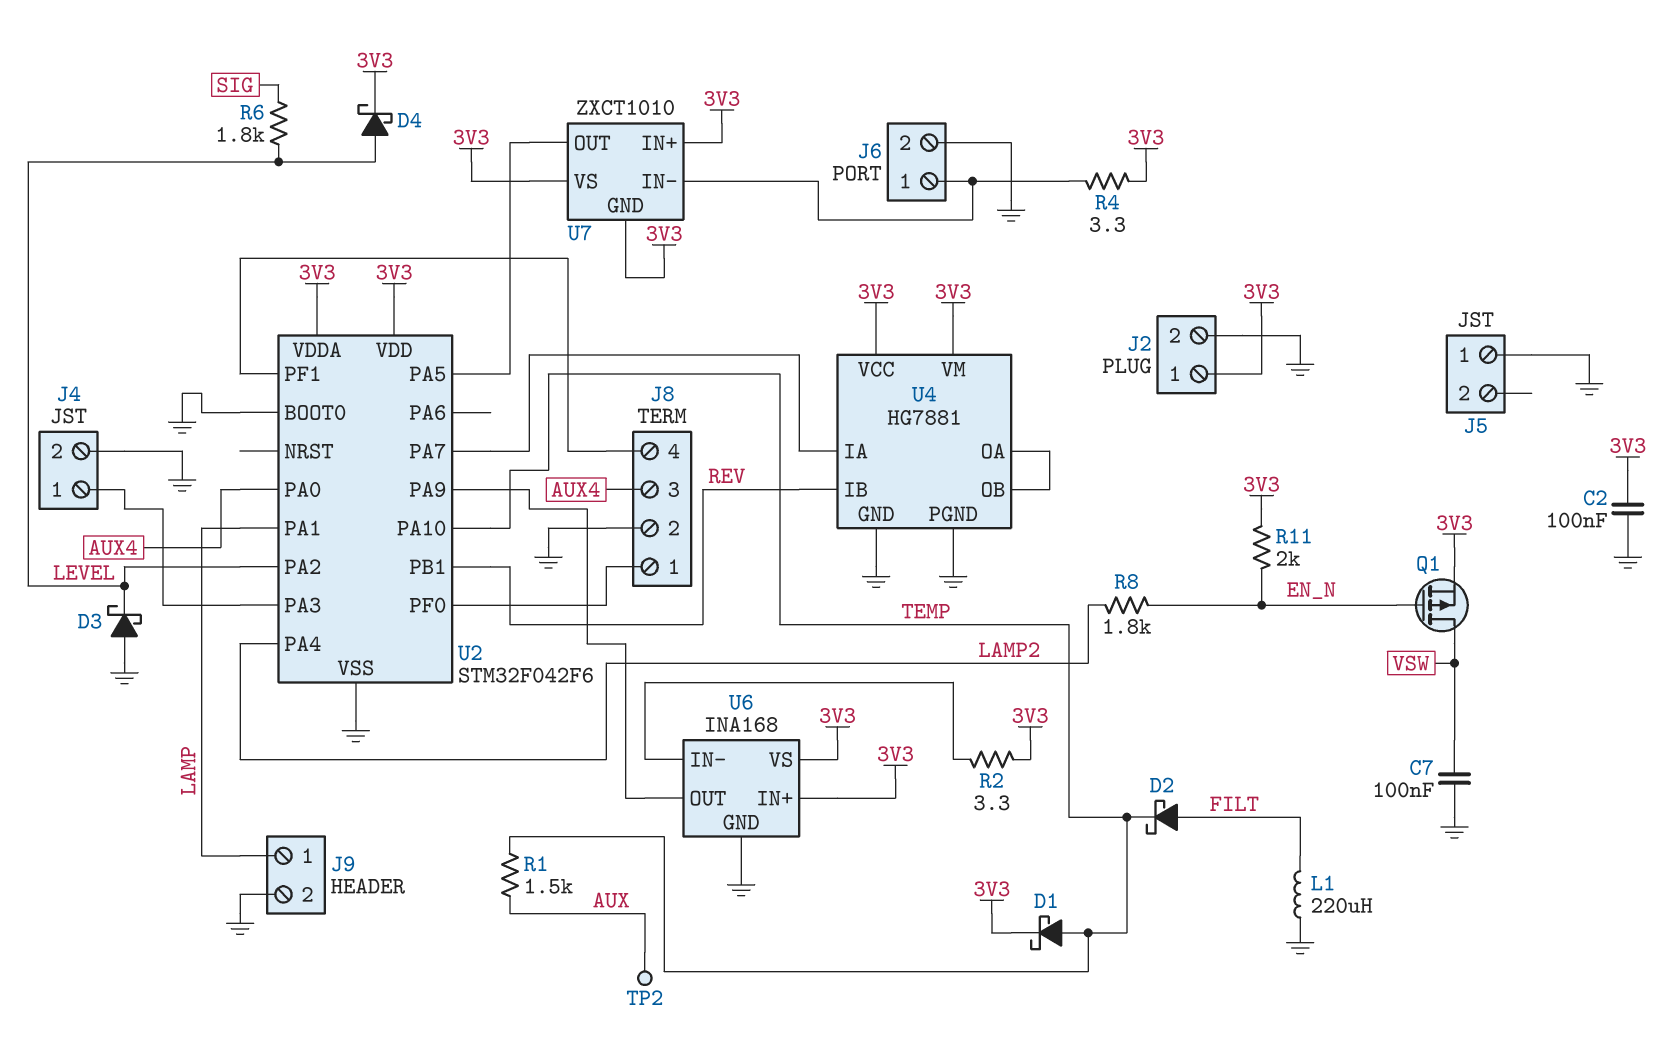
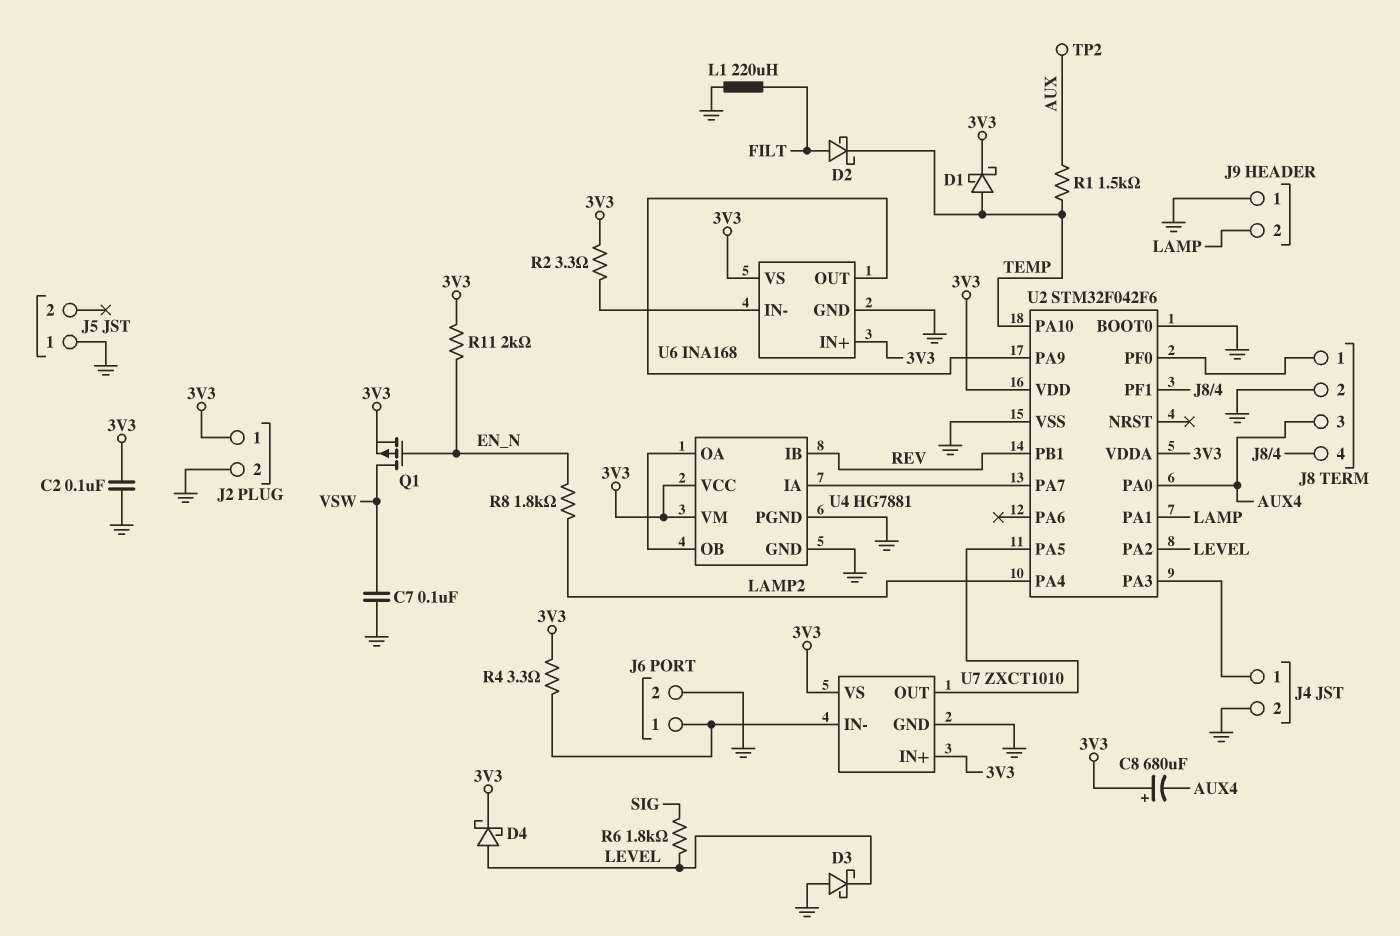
C8: none -> 680uF (plus 3V3, minus AUX4)
J9 pin 1: LAMP -> GND
J9 pin 2: GND -> LAMP
U7 pin GND: 3V3 -> GND

